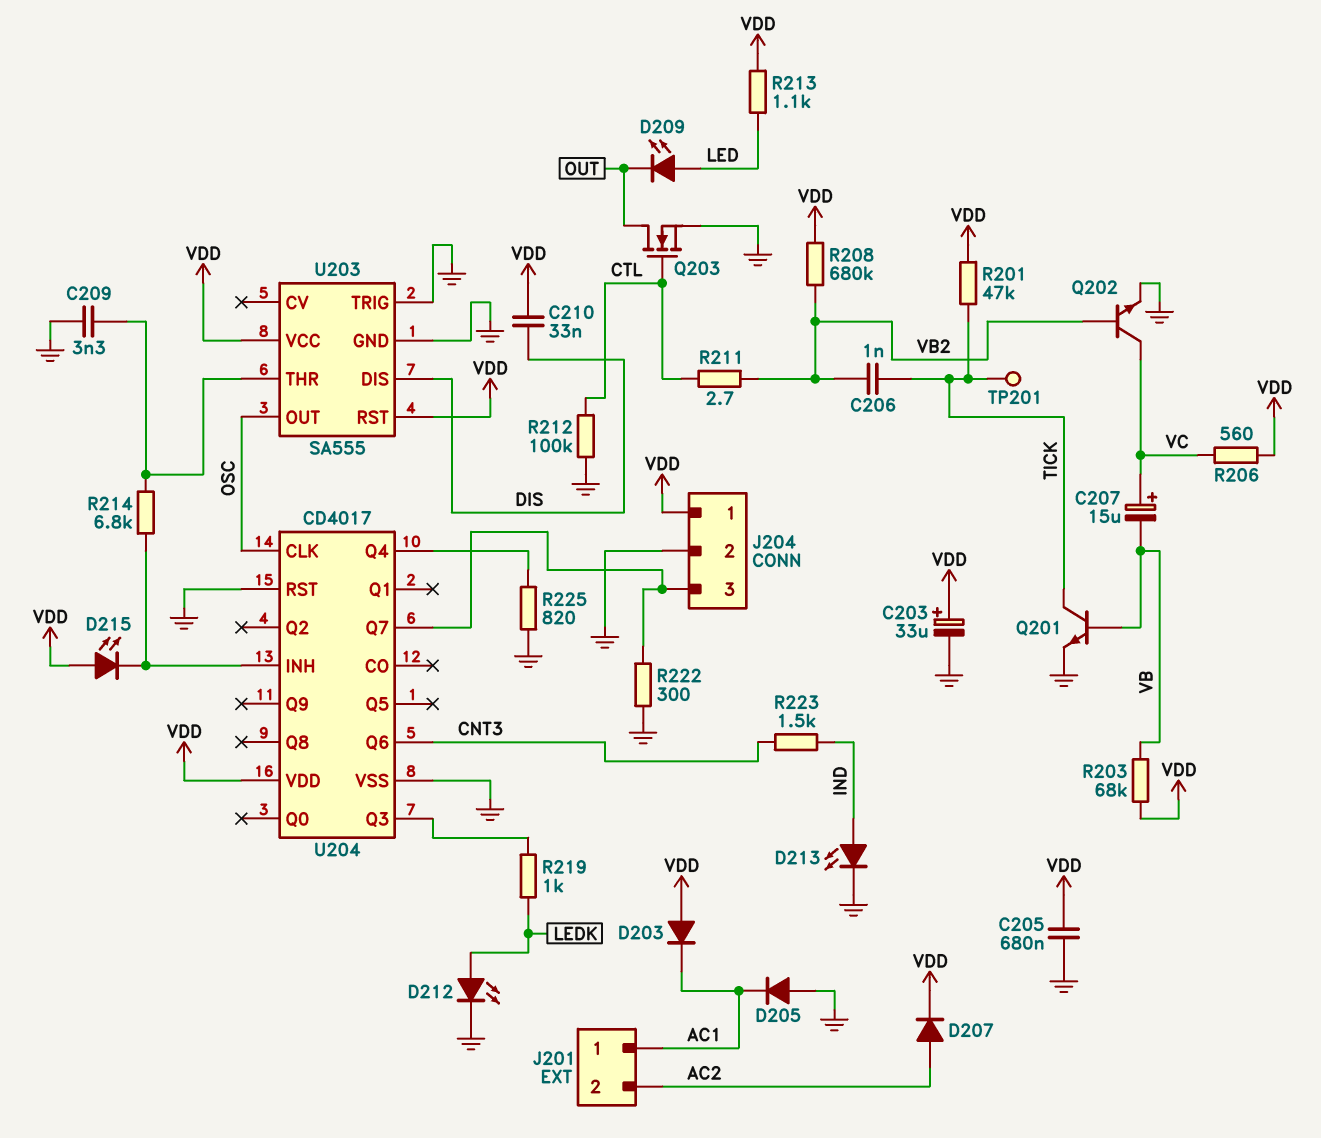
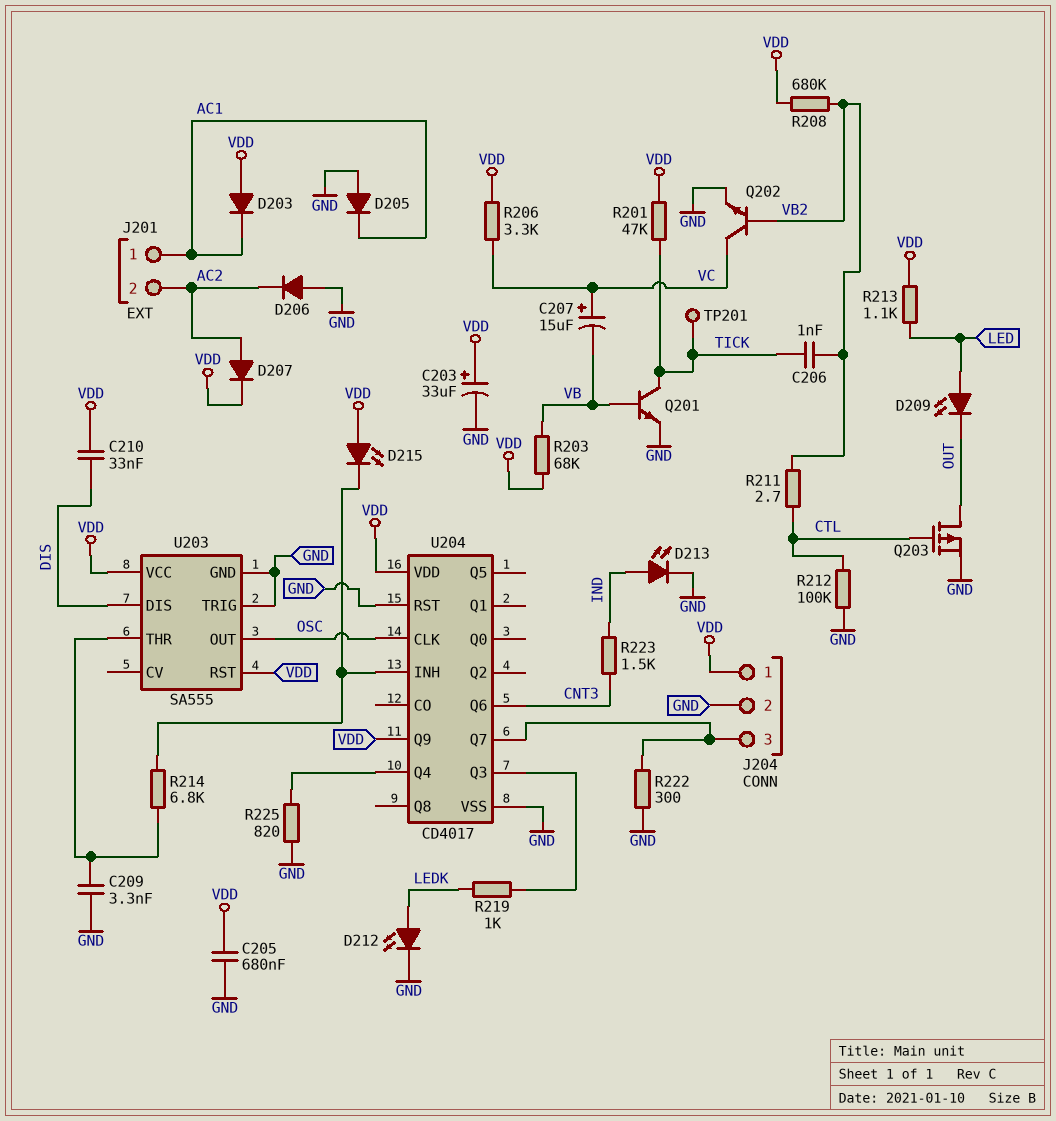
D206: none -> diode (A GND, K AC2)
Q203: NMOS (G CTL, D OUT, S GND) -> PMOS (G CTL, D OUT, S GND)
R206: 560 (VC, VDD) -> 3.3k (VC, VDD)
U204 pin Q9: none -> VDD

